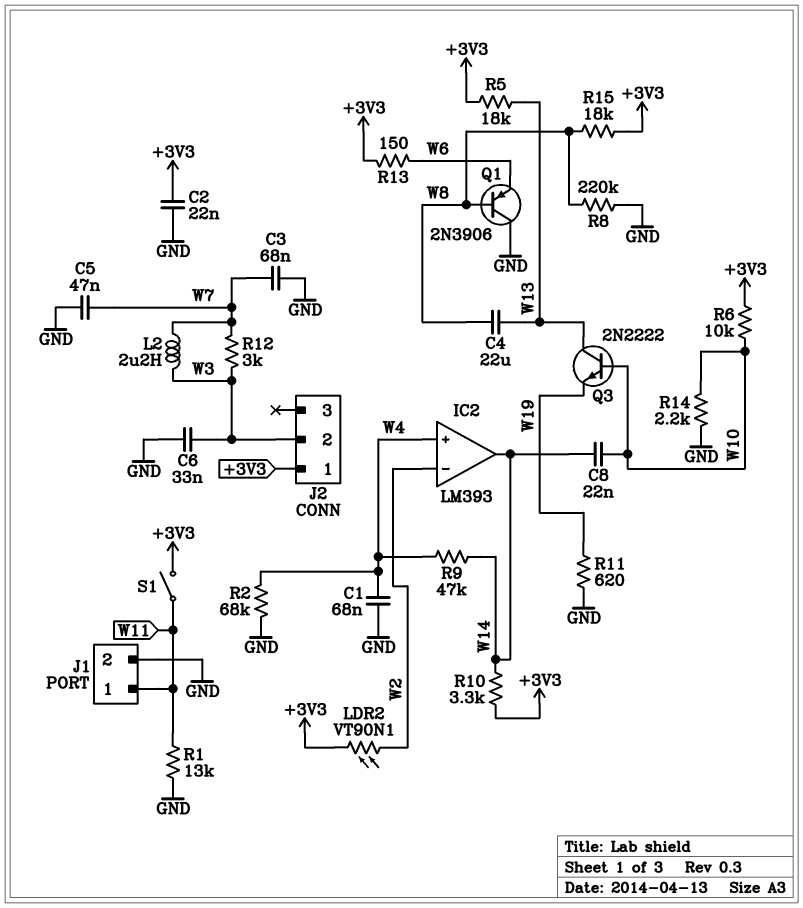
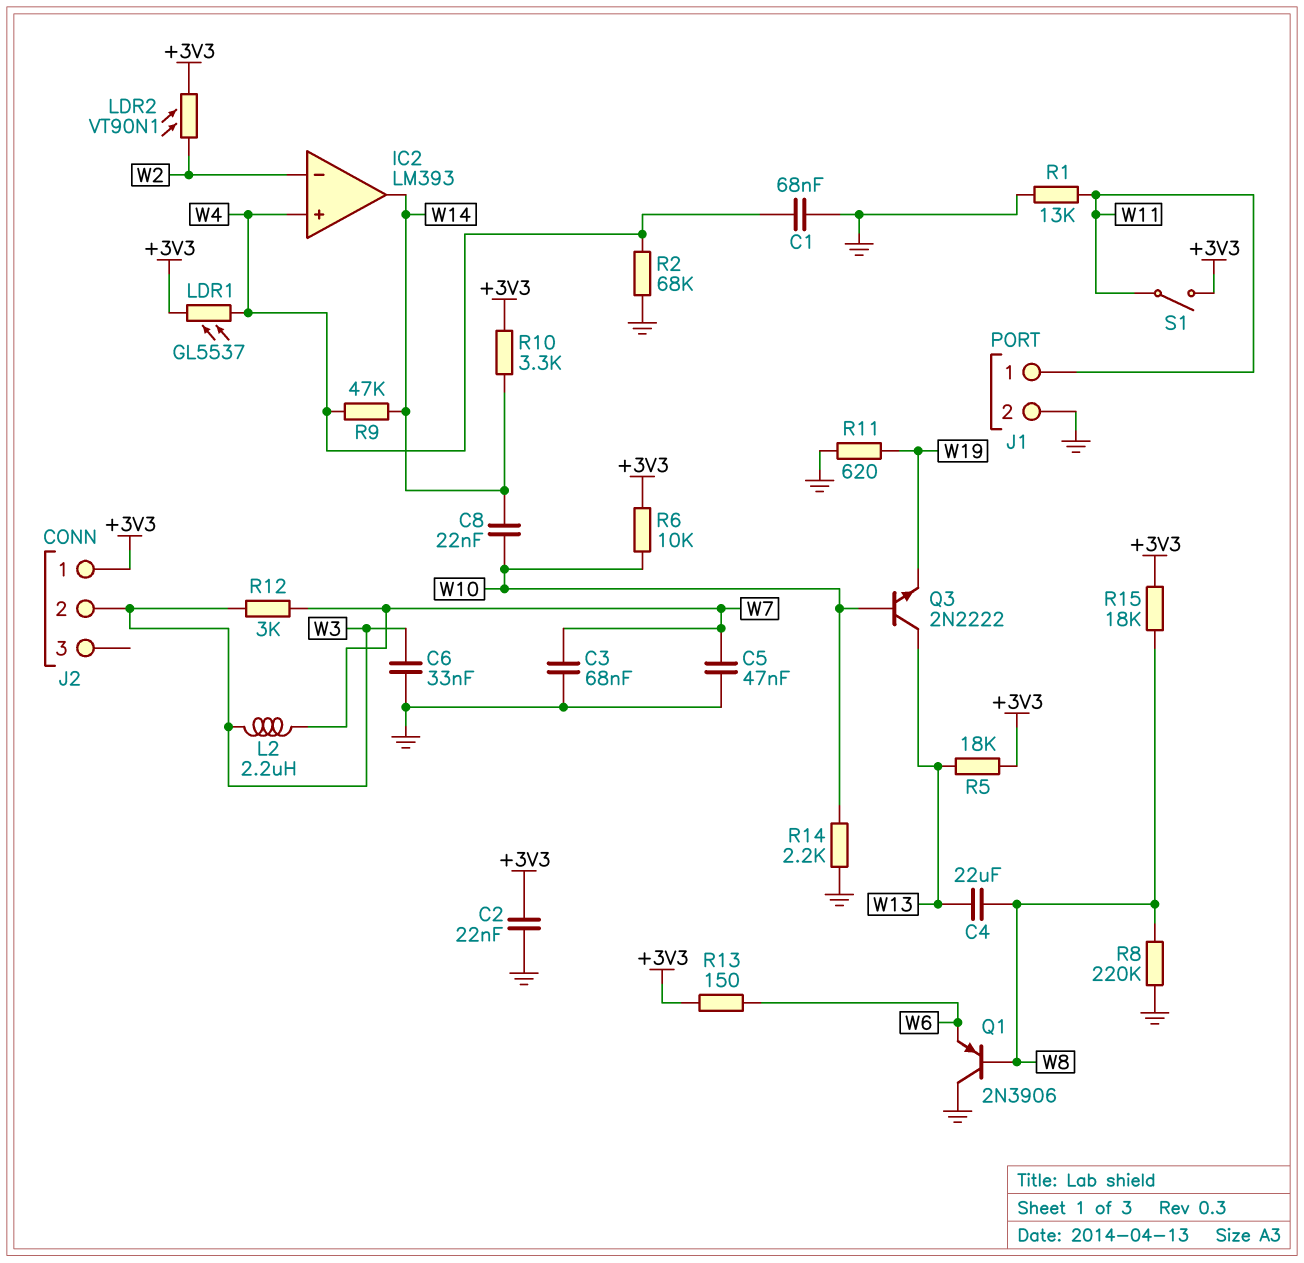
LDR1: none -> GL5537 (+3V3, W4)

